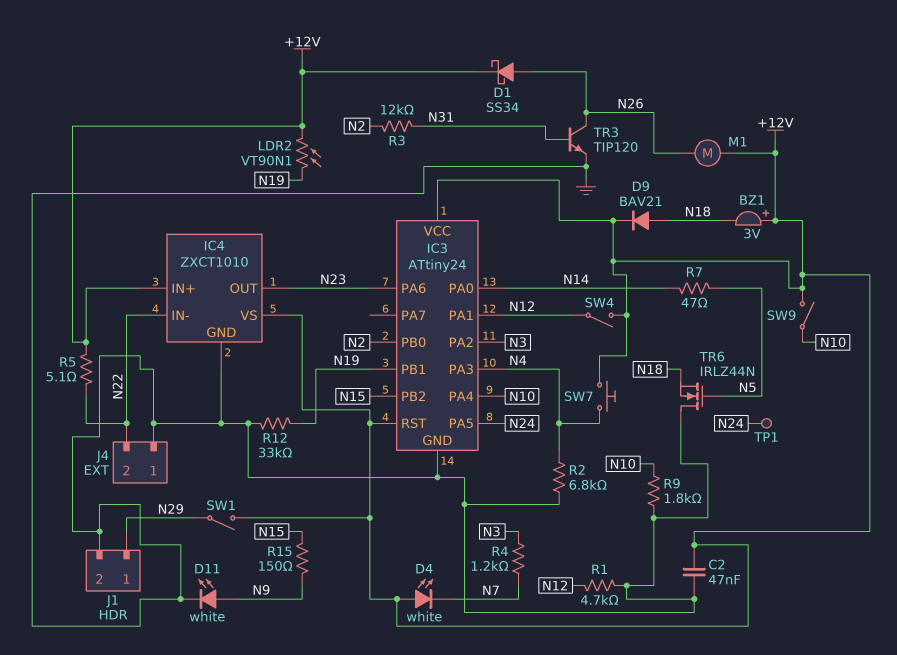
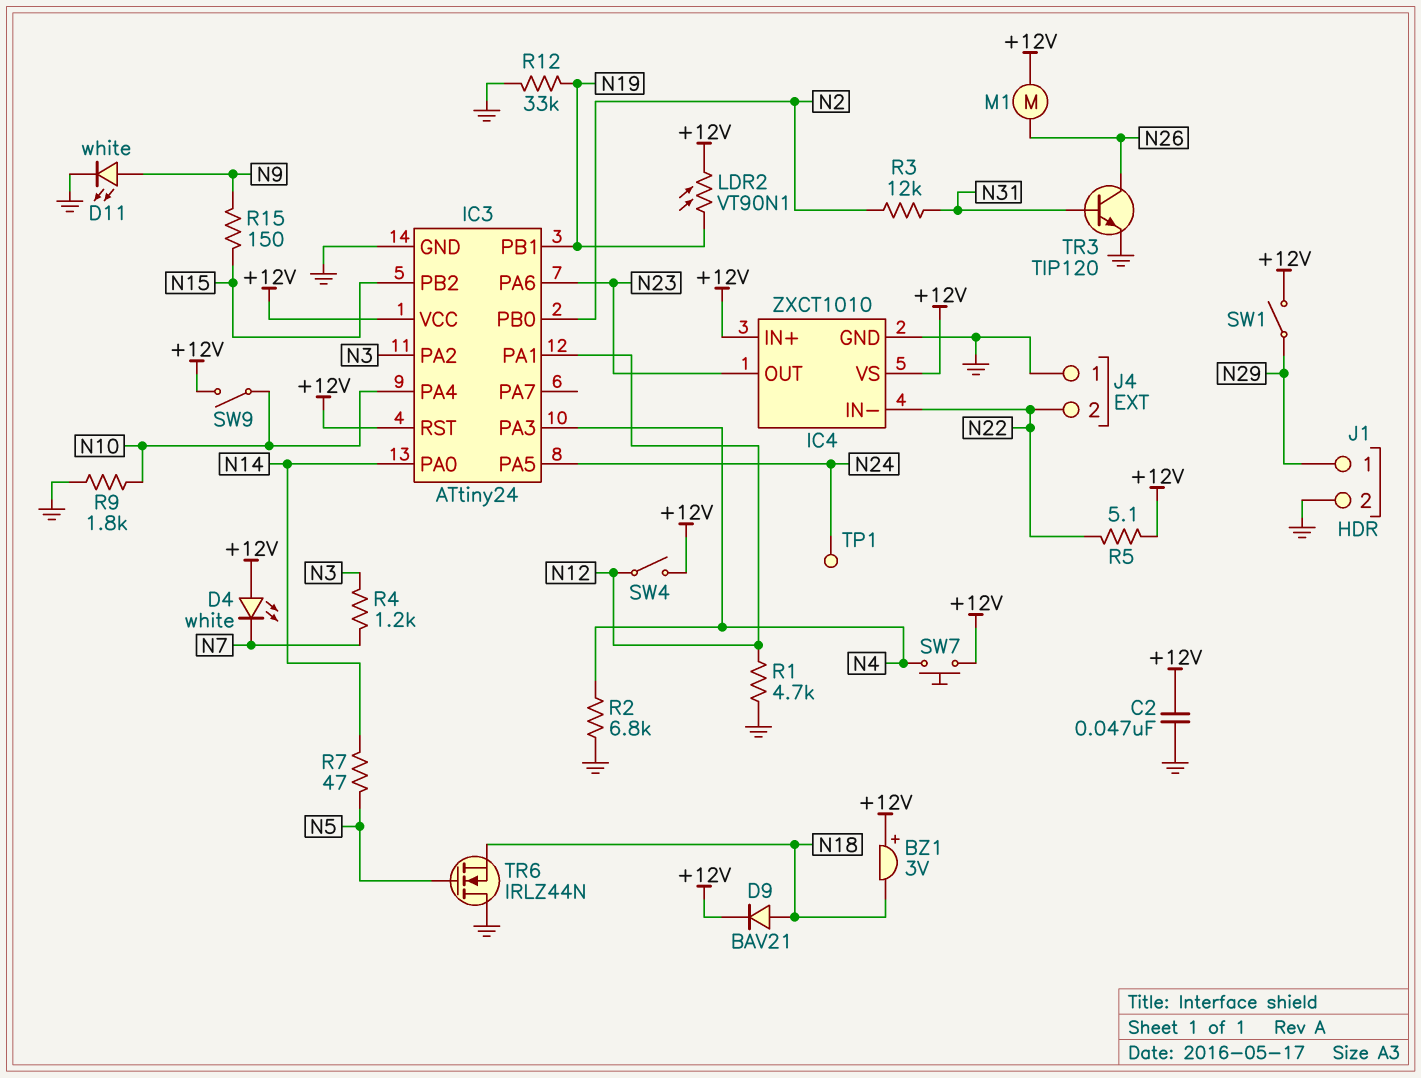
D1: schottky SS34 (A N26, K +12V) -> none

